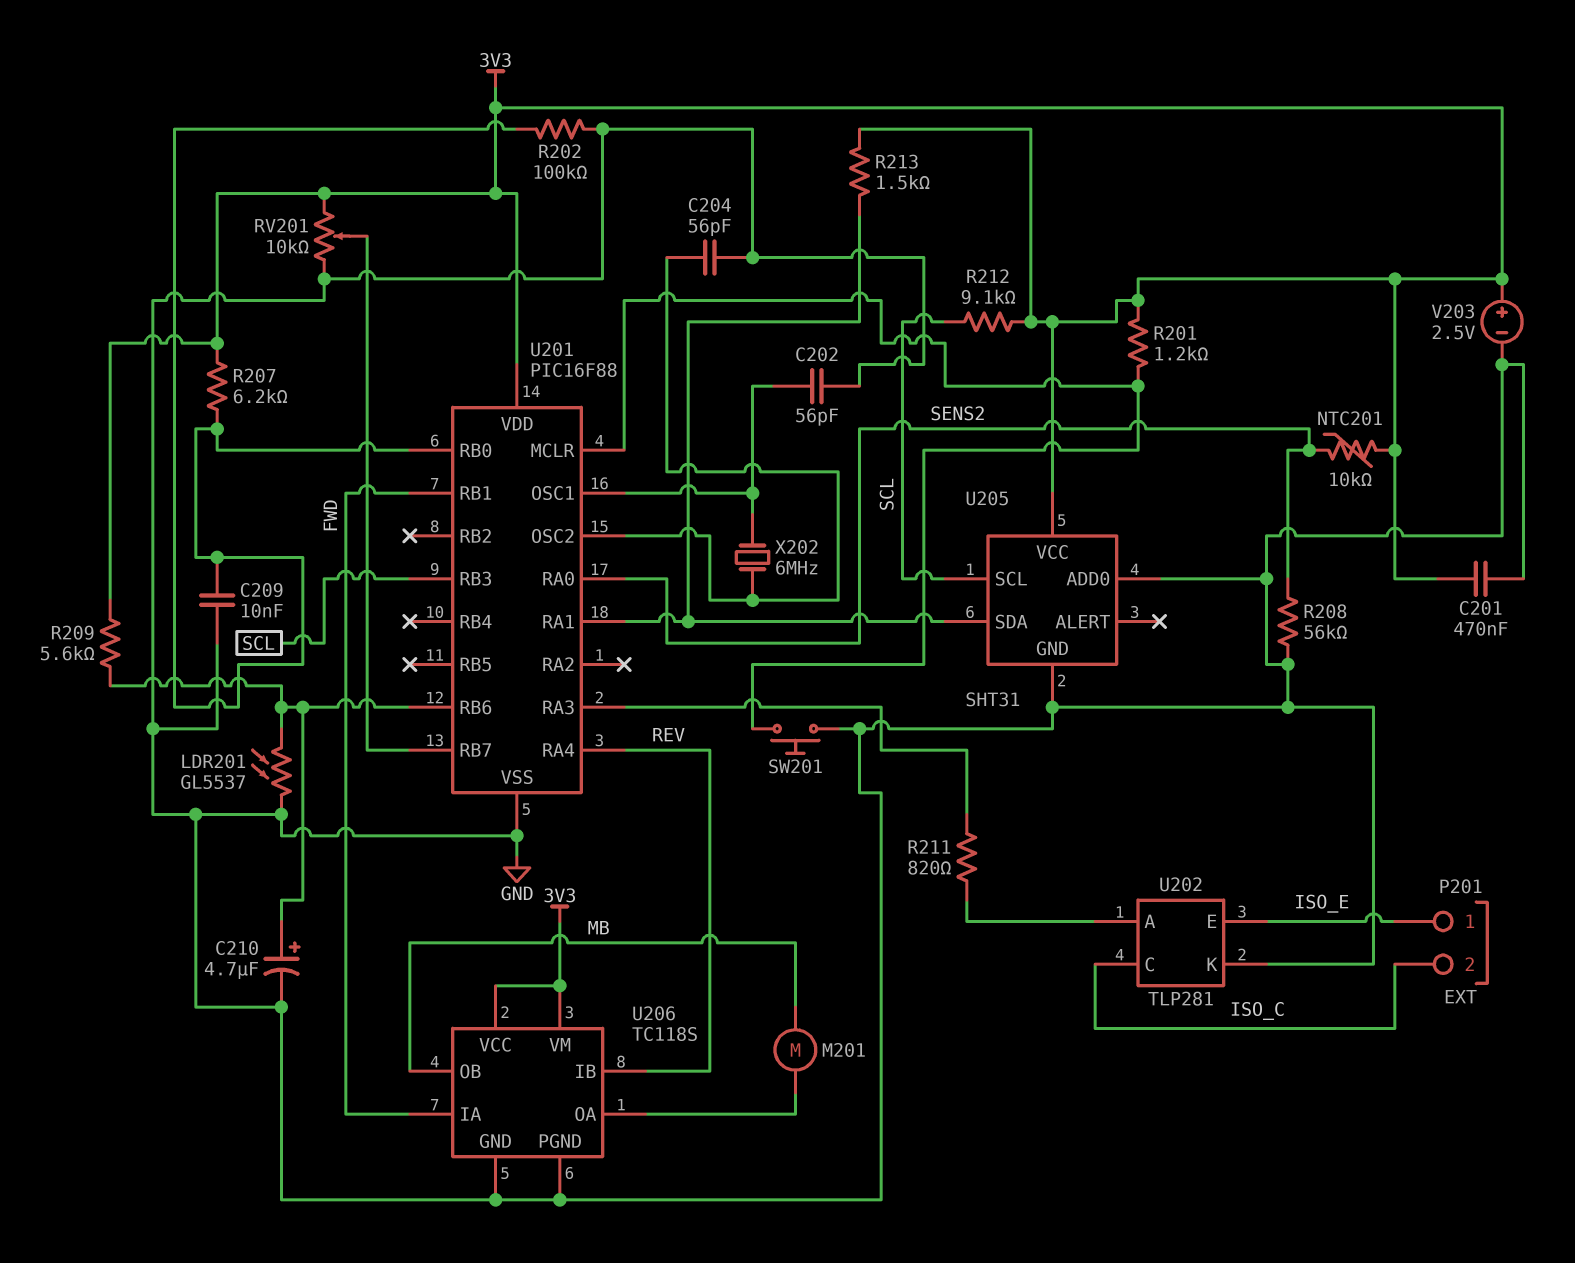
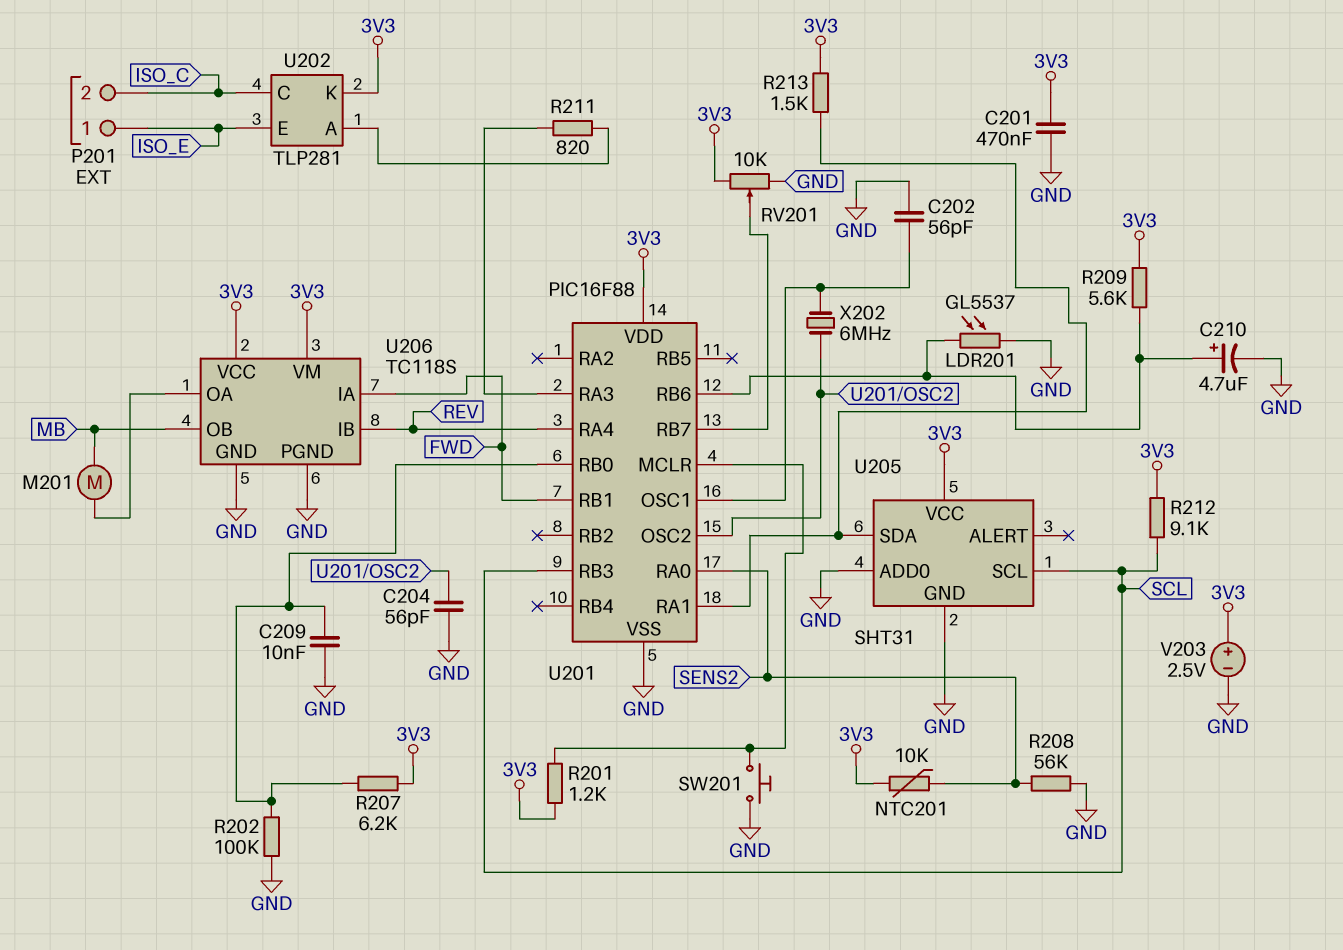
U202 pin K: GND -> 3V3

